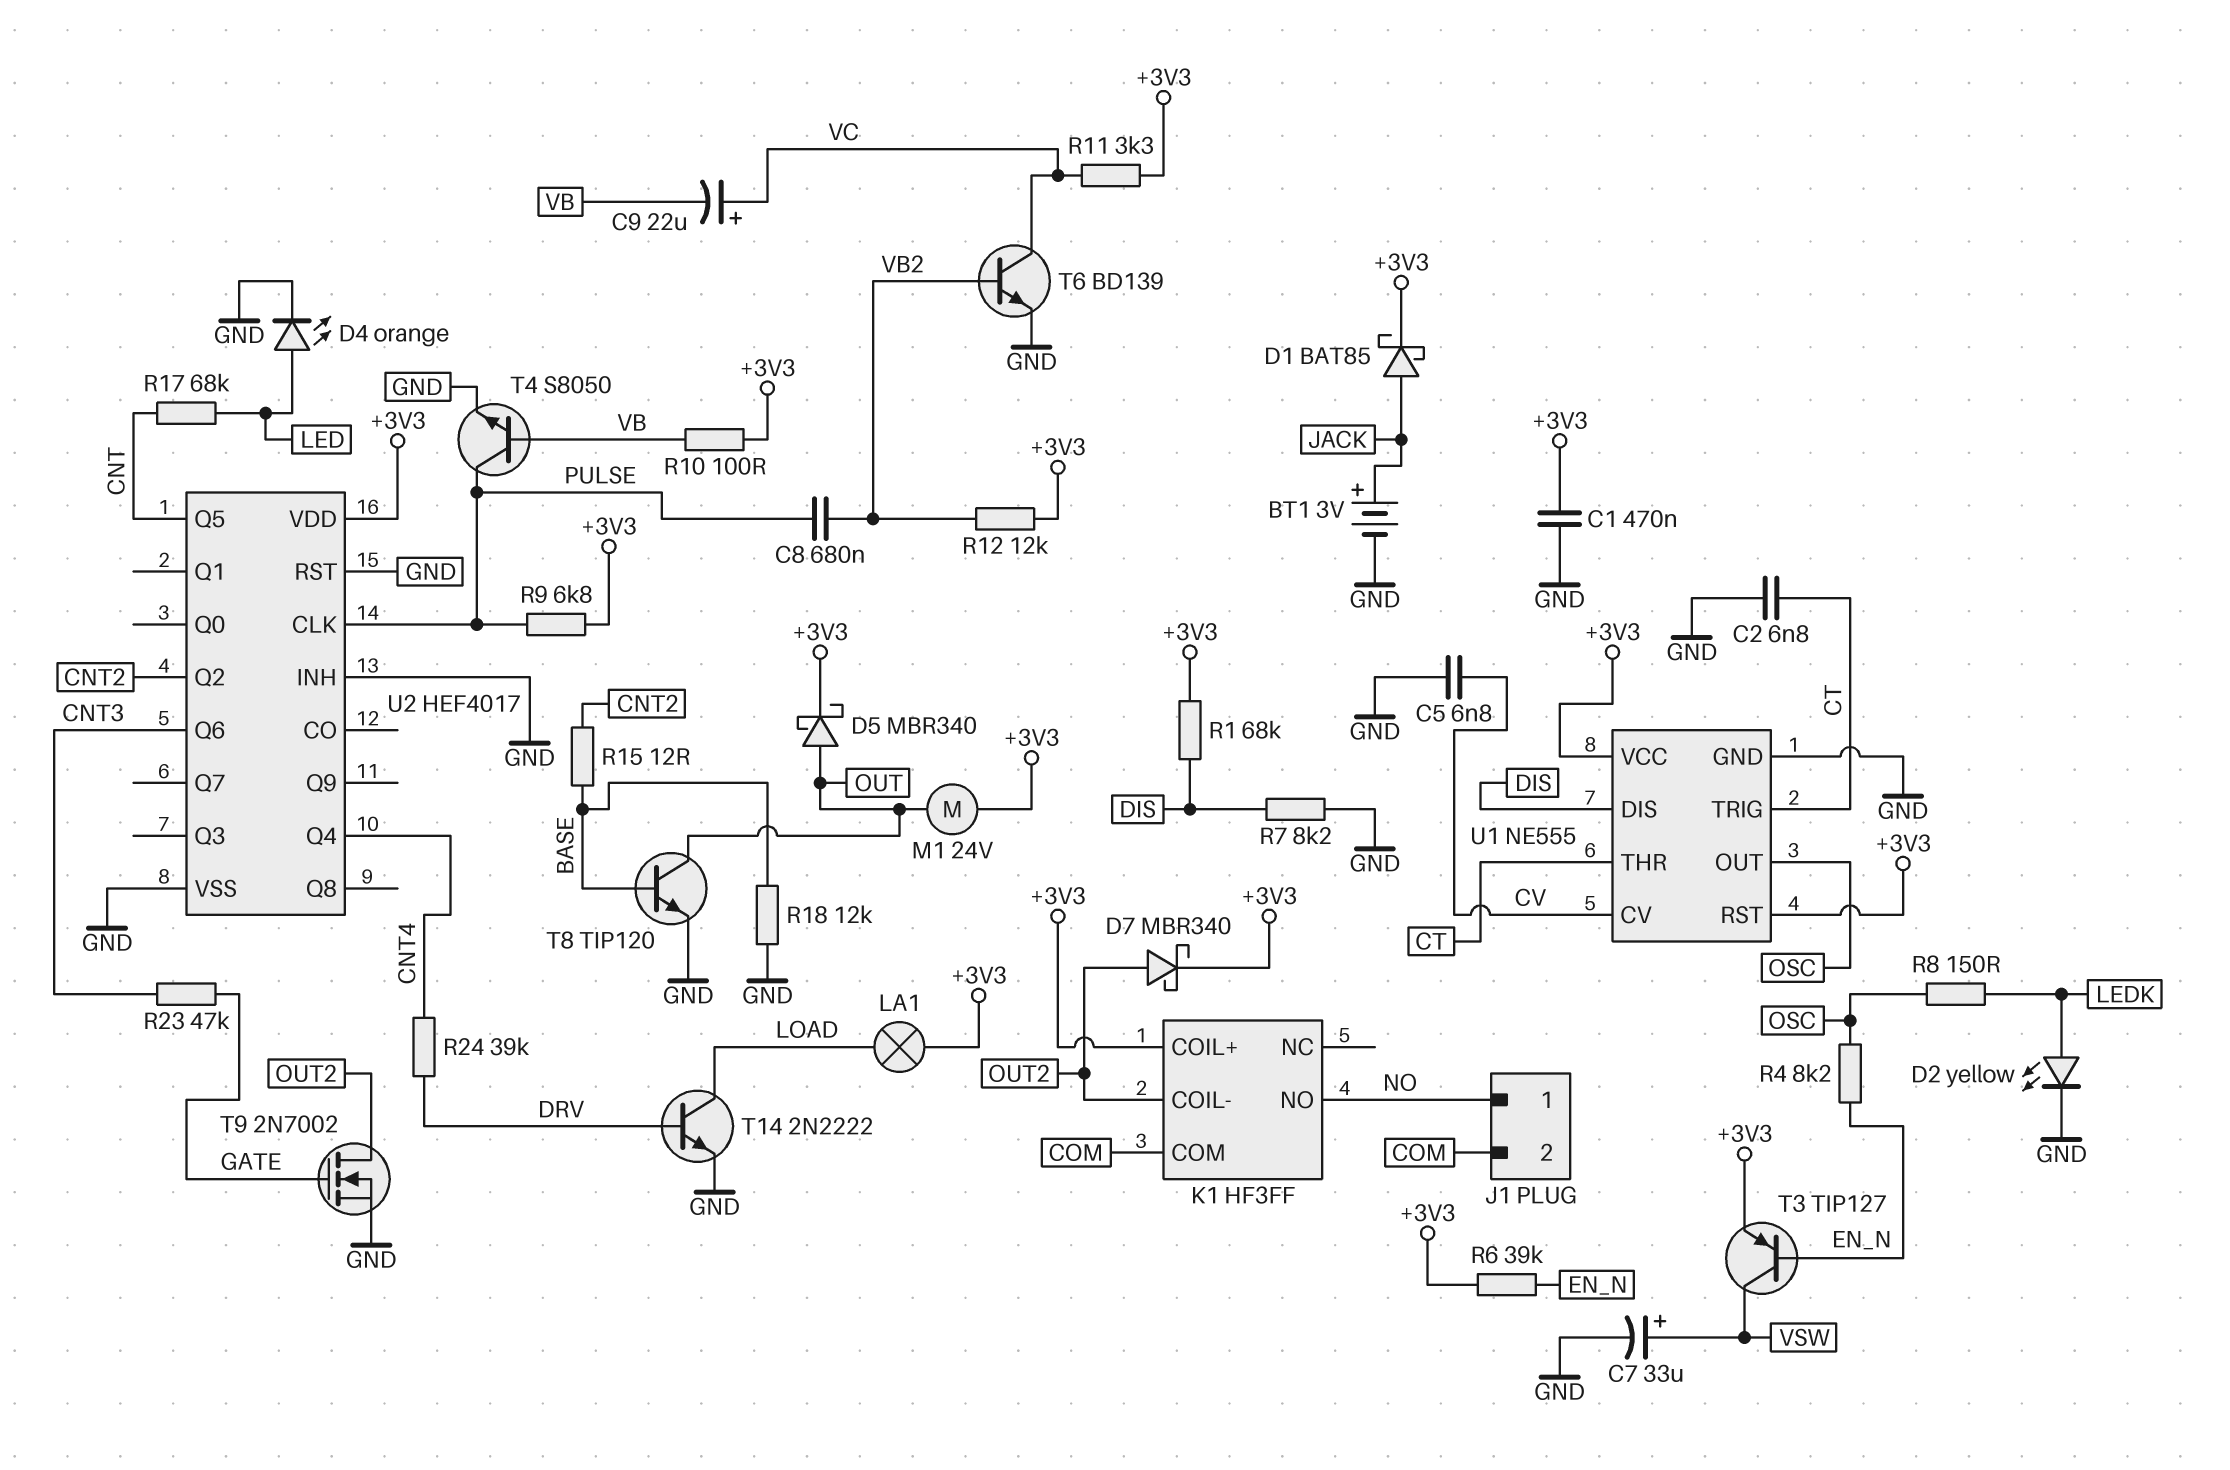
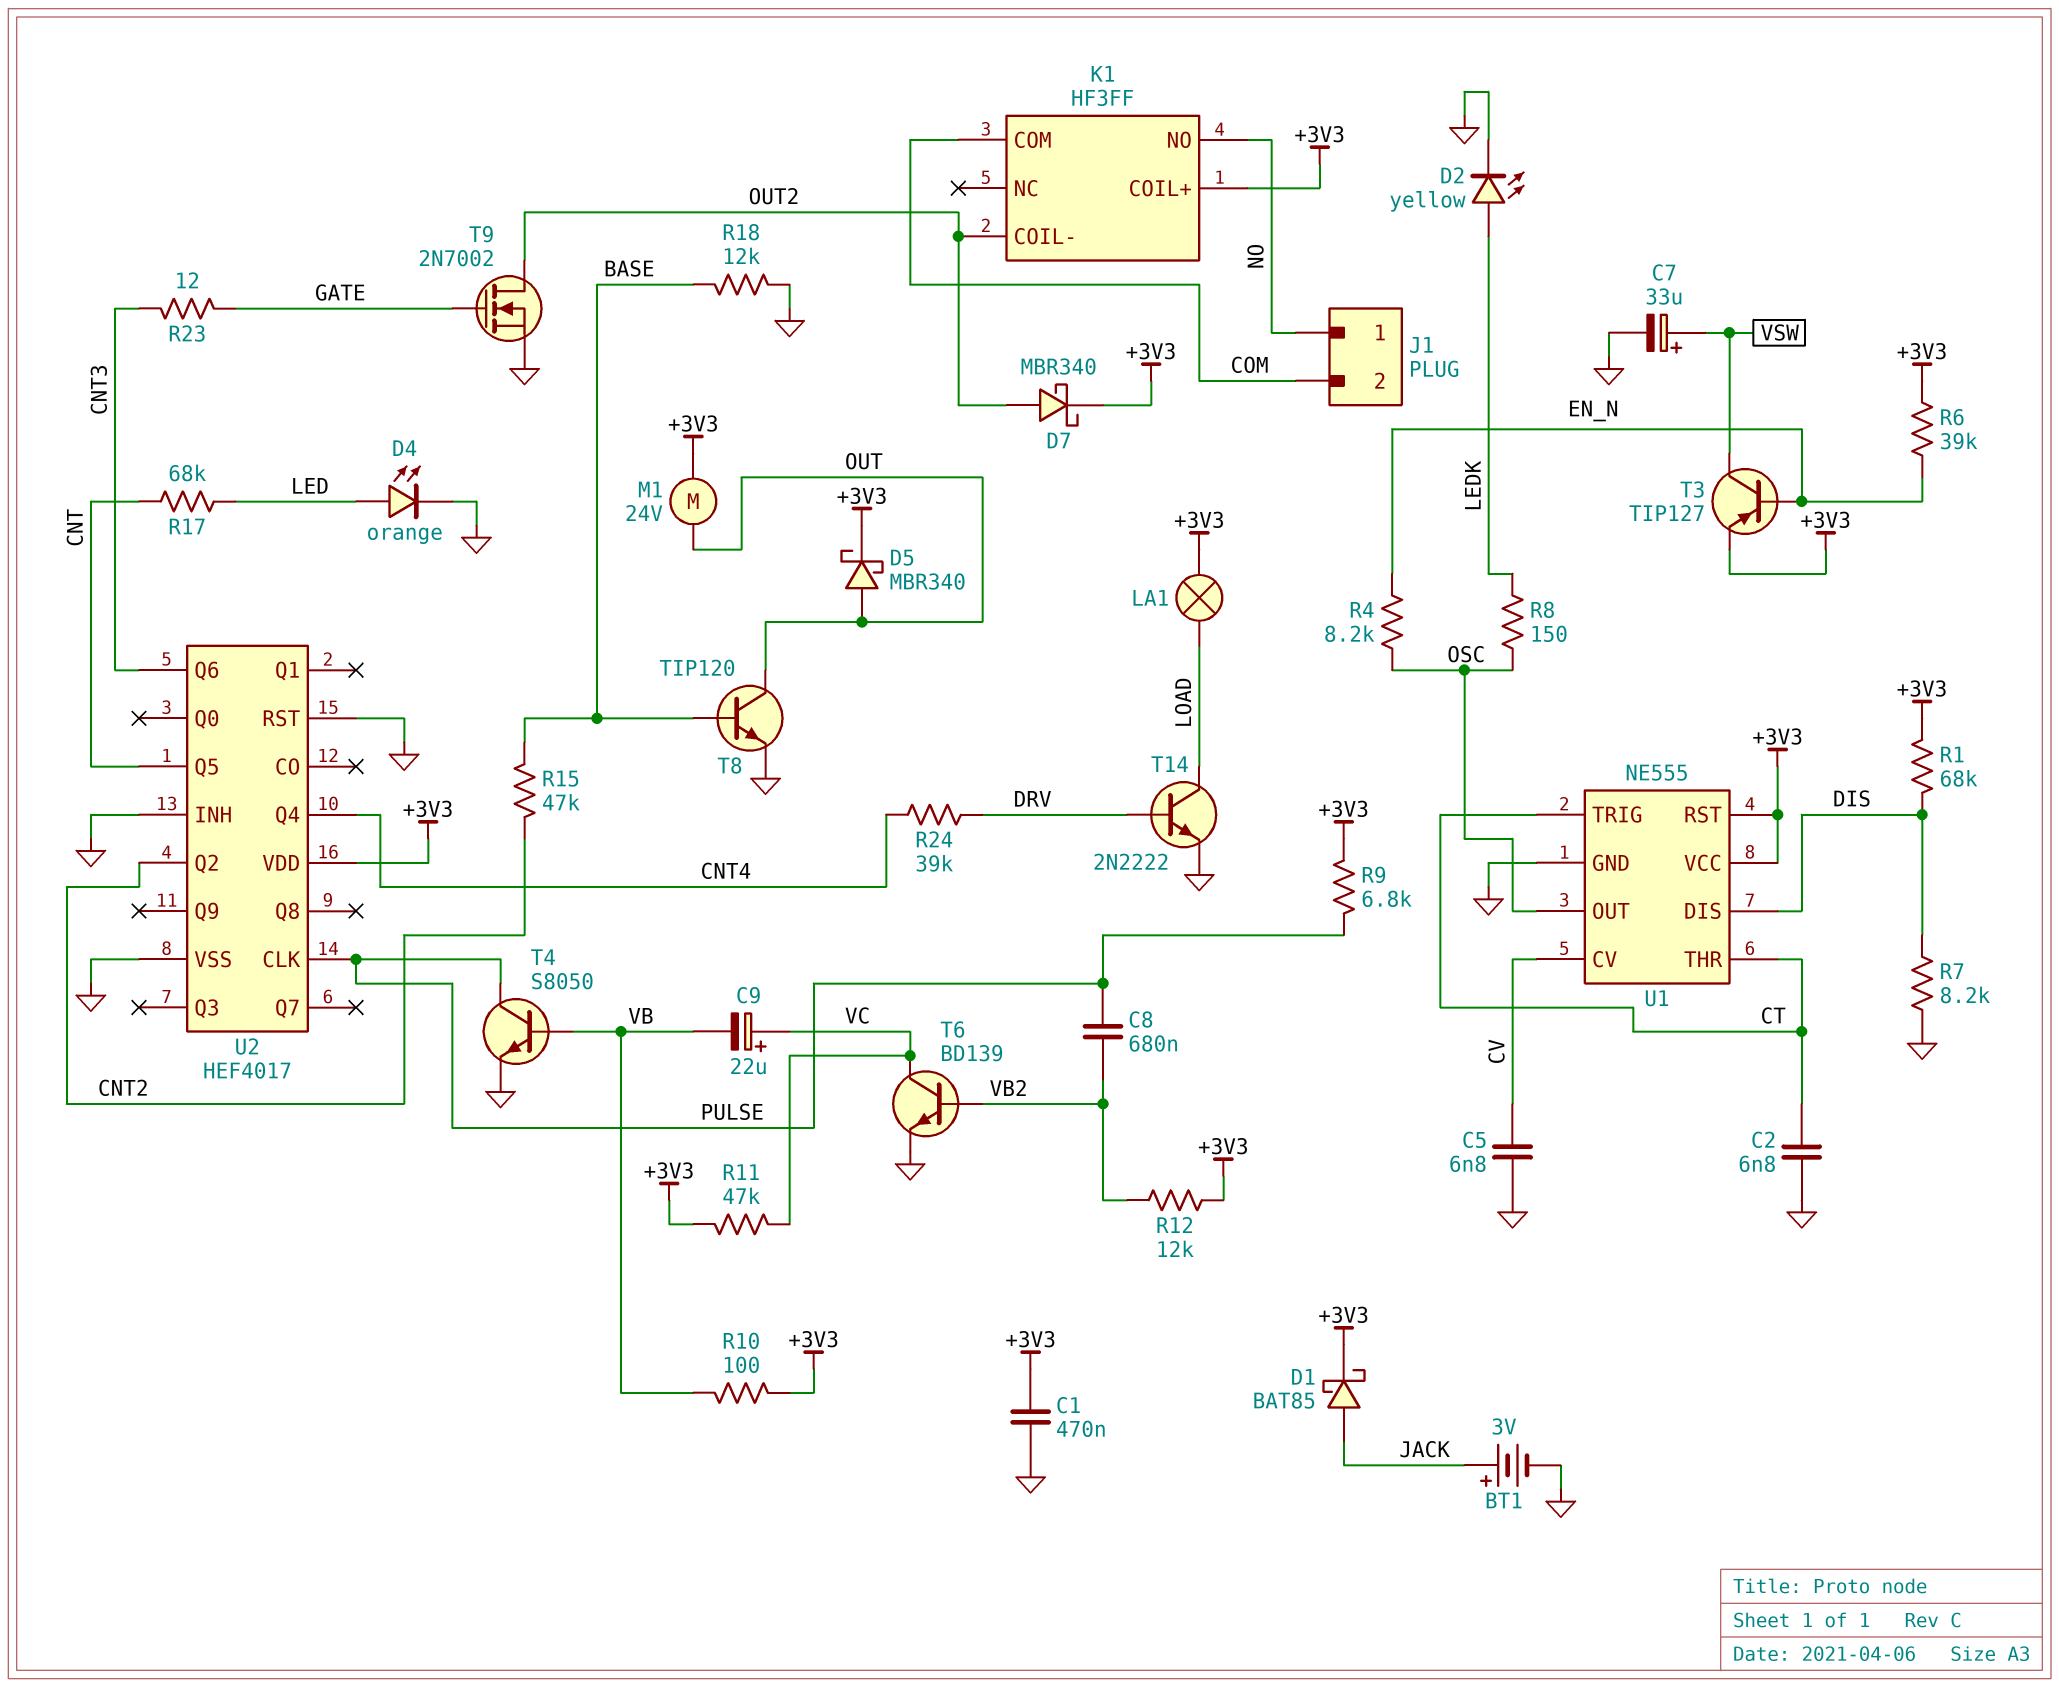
R11: 3.3k (+3V3, VC) -> 47k (+3V3, VC)
R15: 12 (BASE, CNT2) -> 47k (BASE, CNT2)
R23: 47k (CNT3, GATE) -> 12 (CNT3, GATE)

